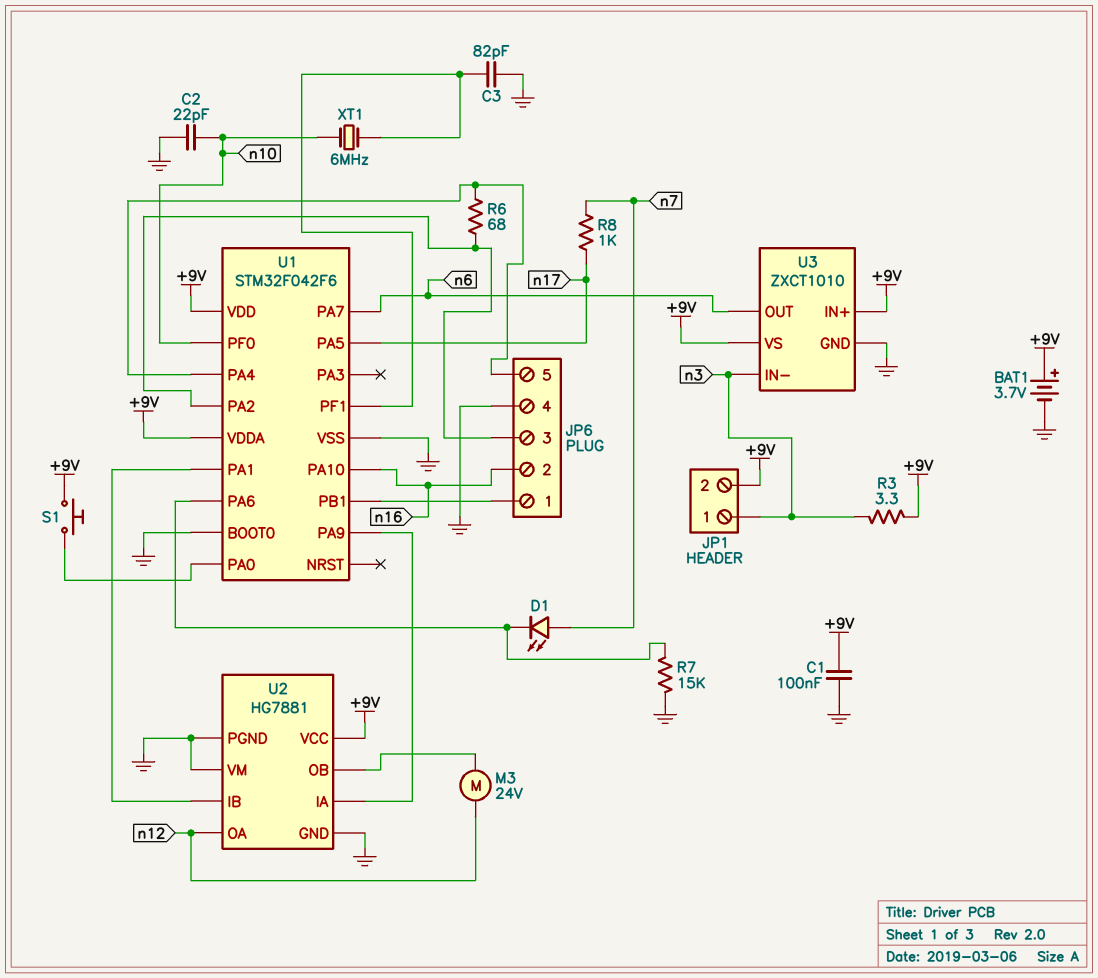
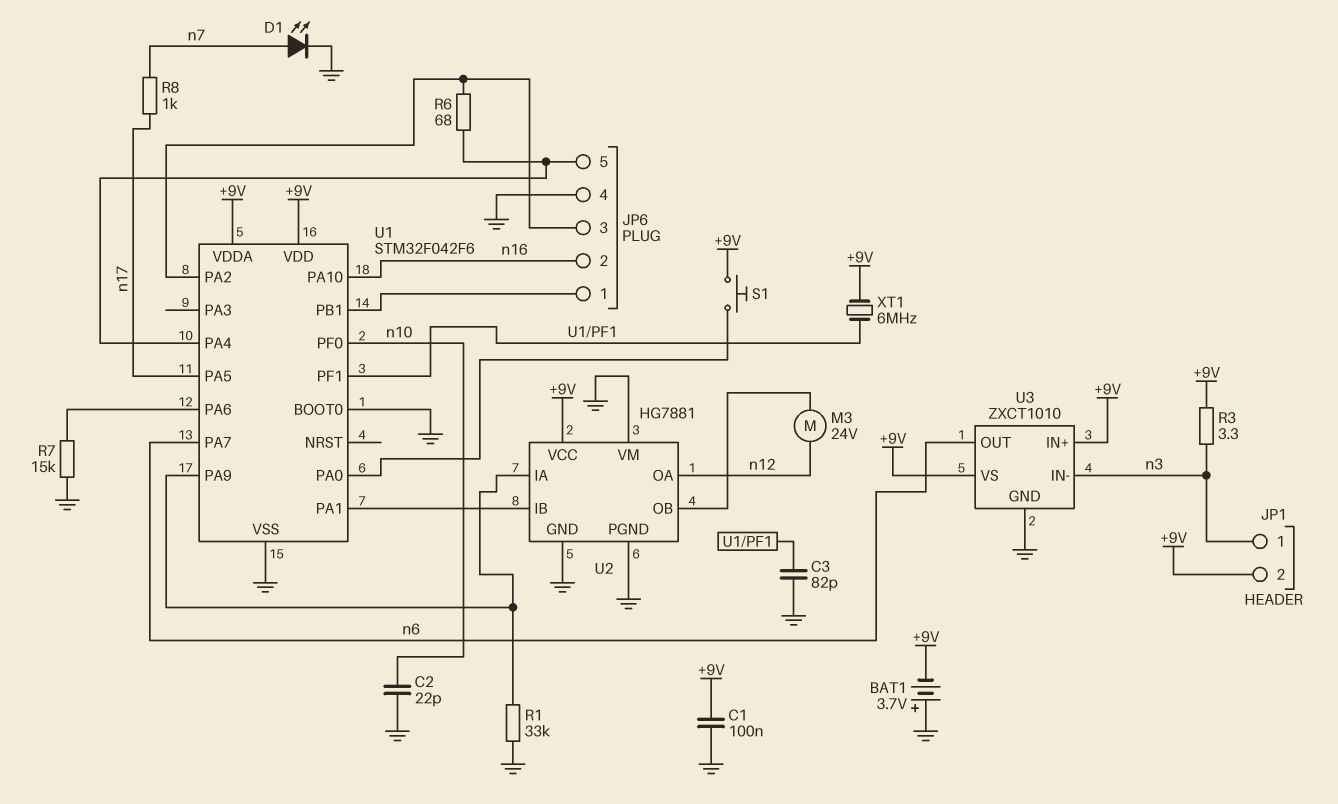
BAT1: 3.7V (plus +9V, minus GND) -> 3.7V (plus GND, minus +9V)
D1: LED (A n7, K U1/PA6) -> LED (A n7, K GND)
R1: none -> 33k (GND, U1/PA9)
XT1: 6MHz (U1/PF1, n10) -> 6MHz (+9V, U1/PF1)

